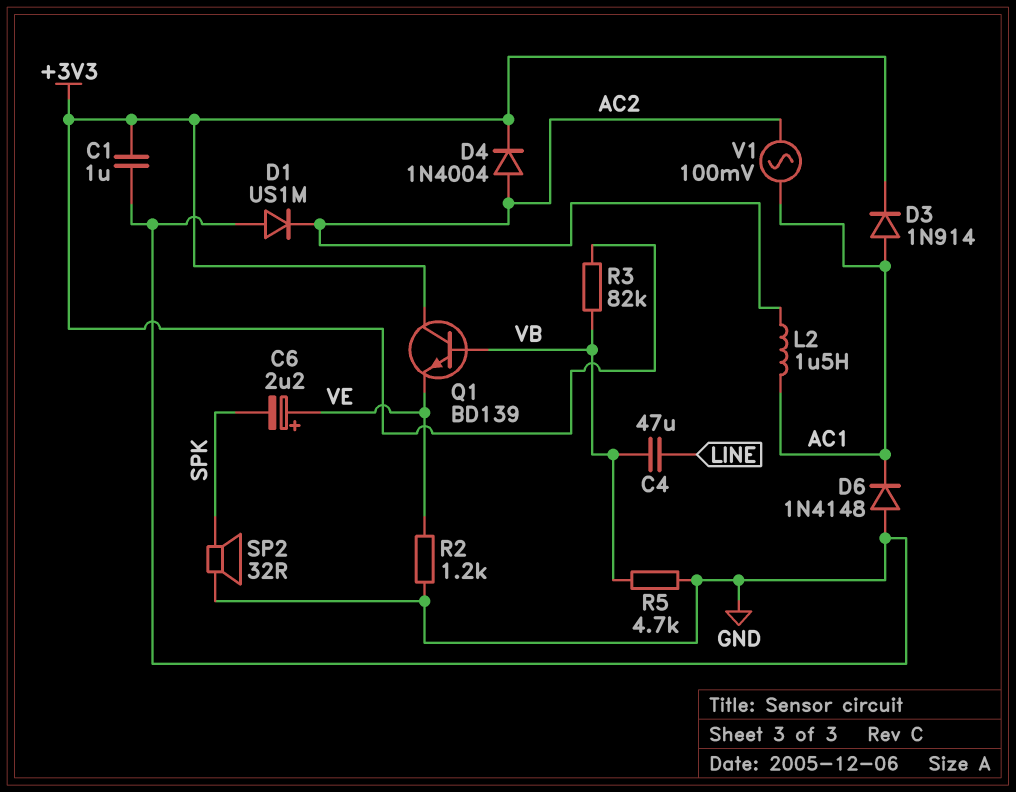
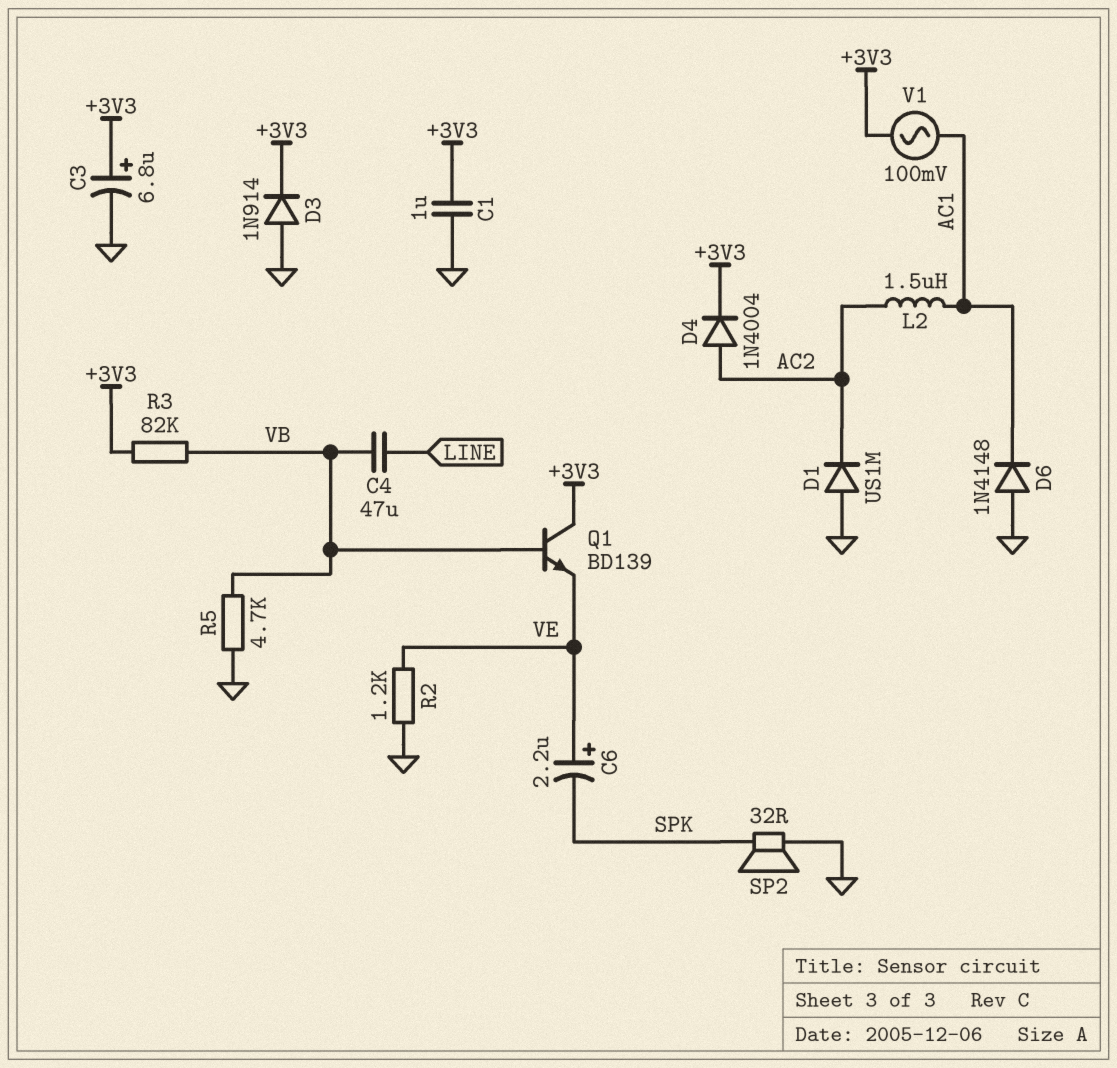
C3: none -> 6.8uF (plus +3V3, minus GND)
D3: diode 1N914 (A AC1, K +3V3) -> diode 1N914 (A GND, K +3V3)
V1: AC 100mV (AC1, AC2) -> AC 100mV (+3V3, AC1)

